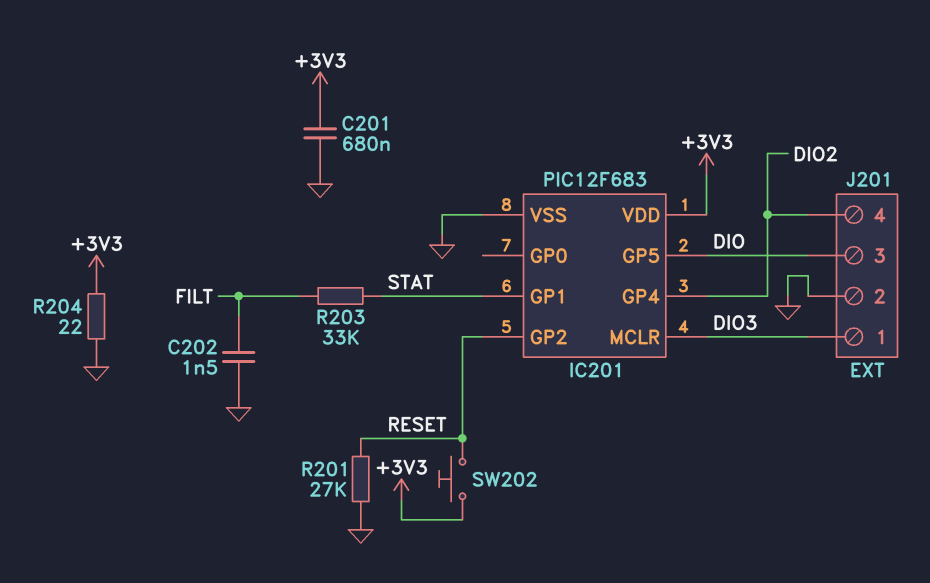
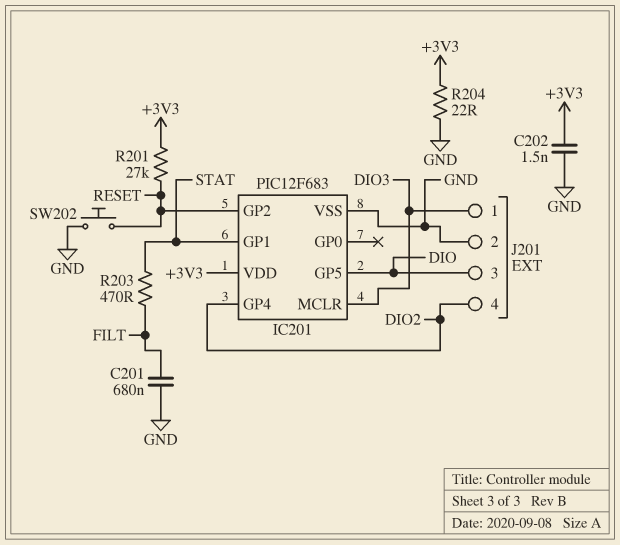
C201: 680nF (+3V3, GND) -> 680nF (FILT, GND)
C202: 1.5nF (FILT, GND) -> 1.5nF (+3V3, GND)
R201: 27k (GND, RESET) -> 27k (+3V3, RESET)
R203: 33k (FILT, STAT) -> 470 (FILT, STAT)
SW202: button (+3V3, RESET) -> button (GND, RESET)

